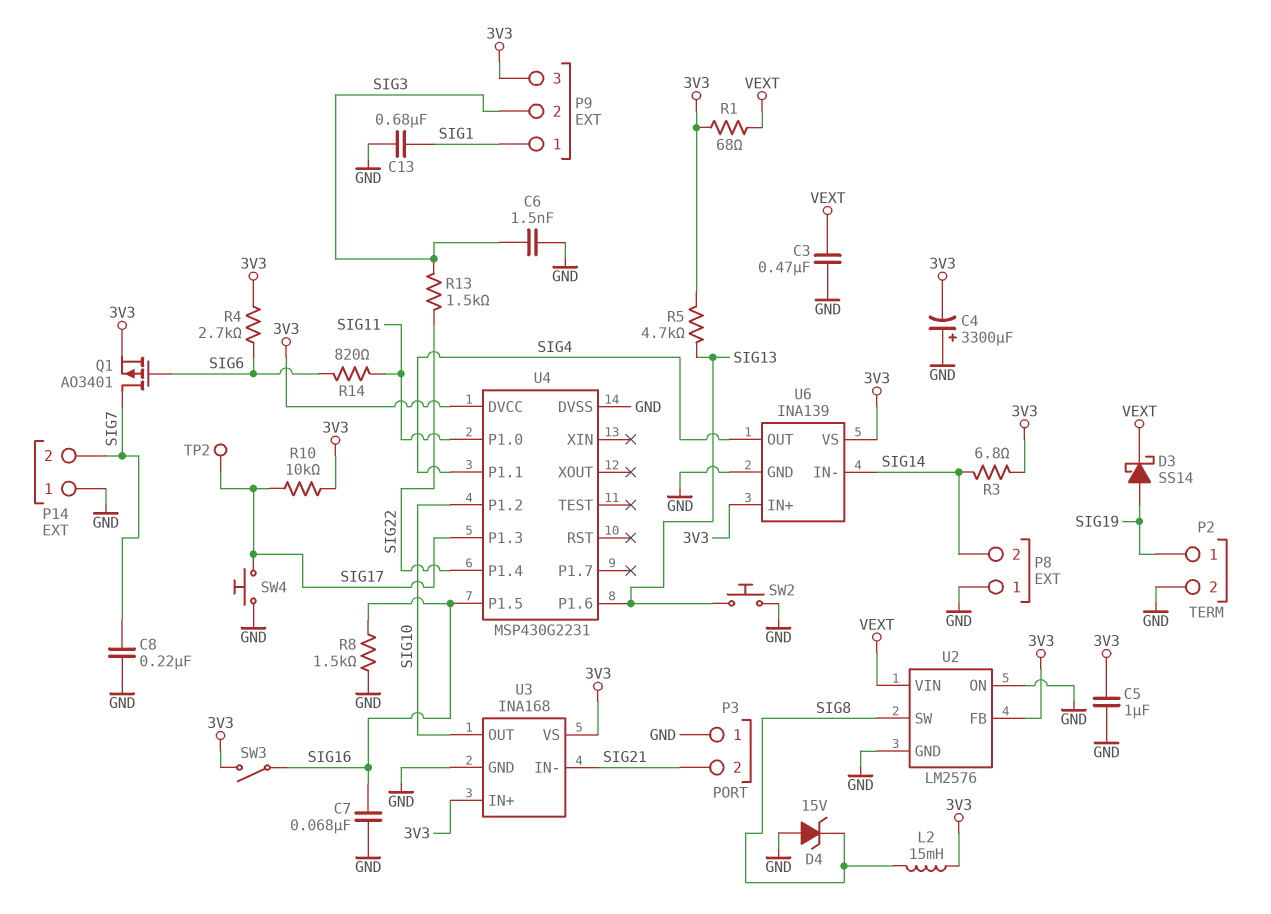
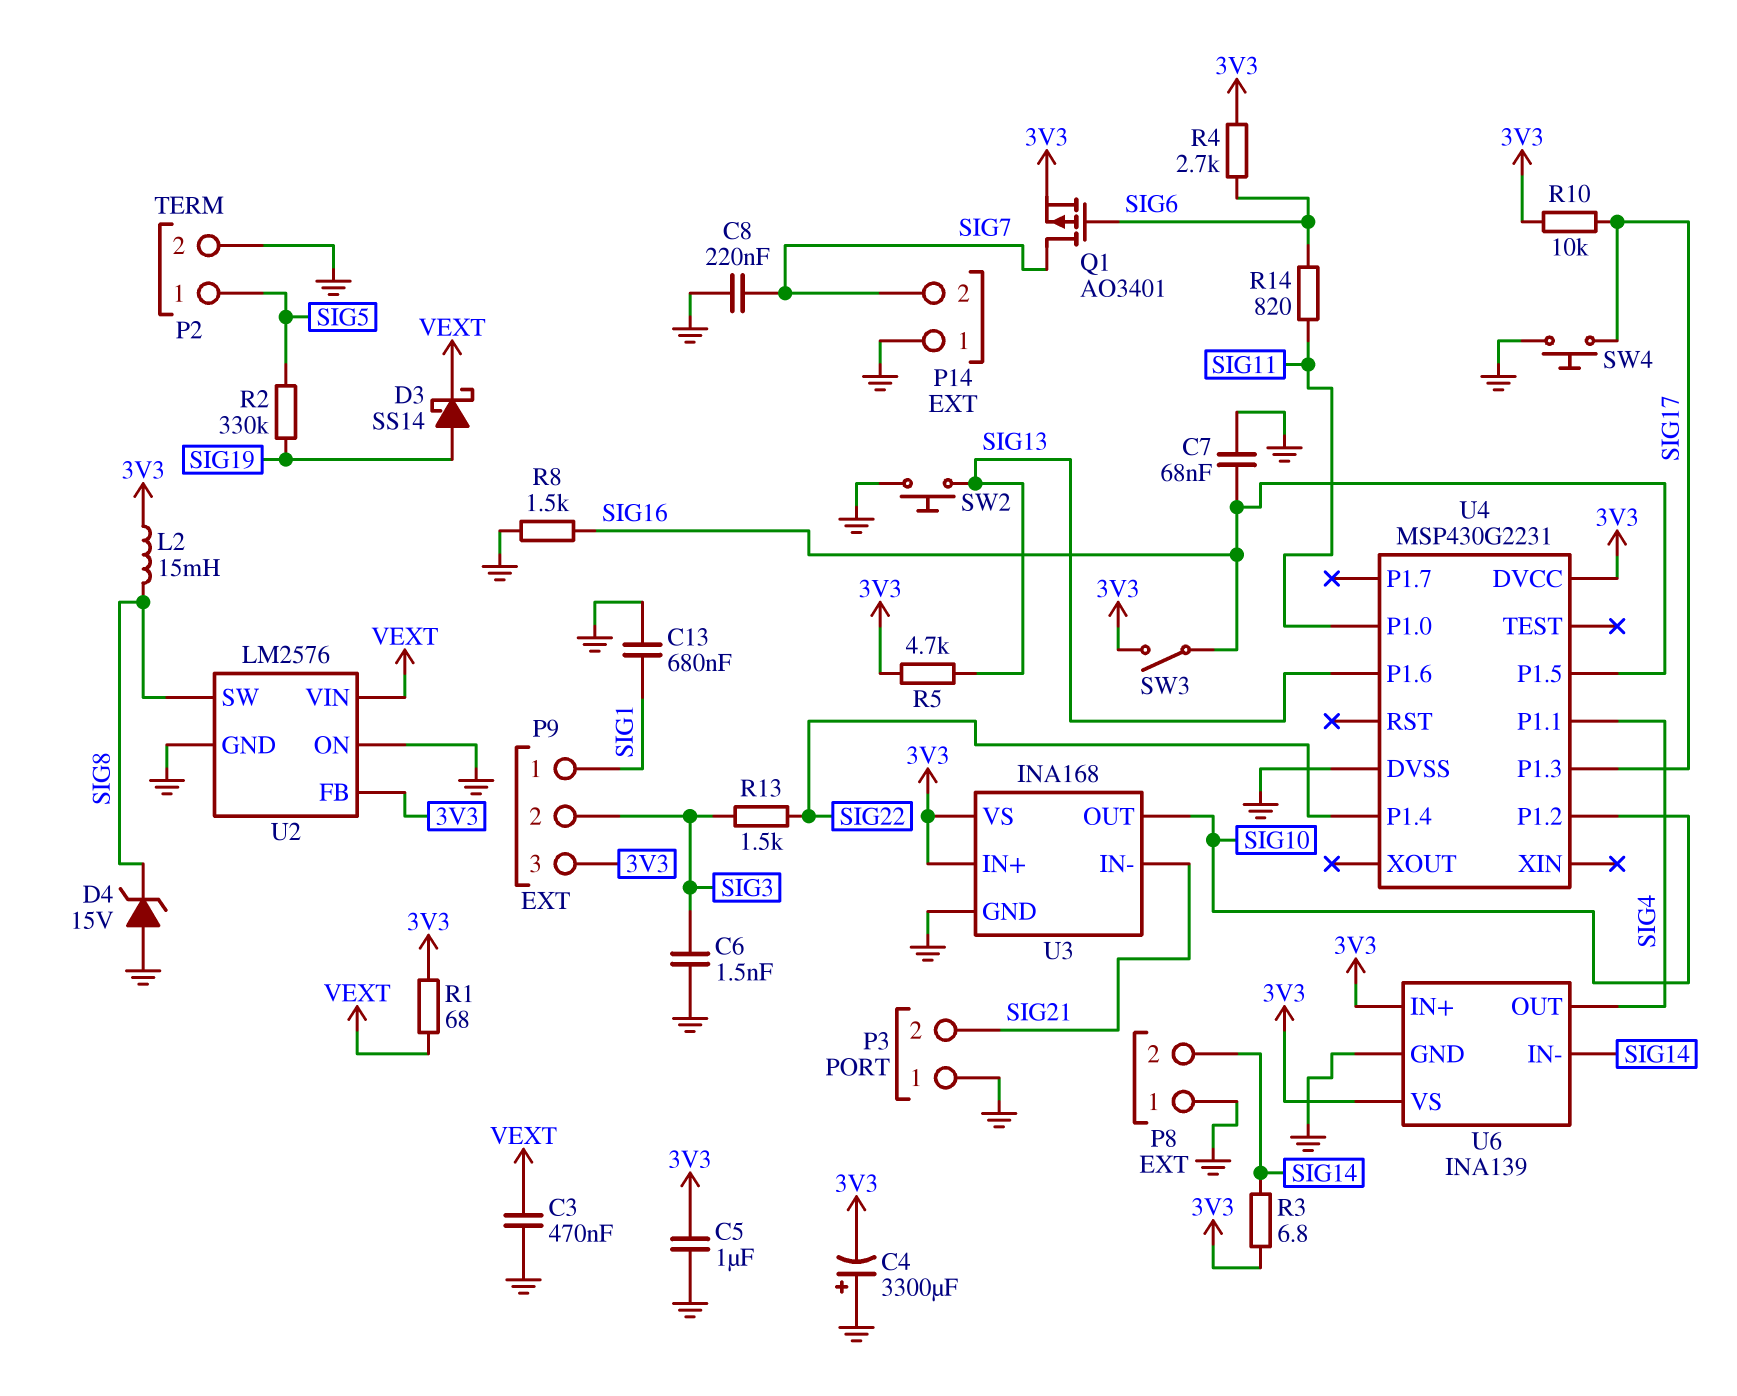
P2 pin 1: SIG19 -> SIG5
R2: none -> 330k (SIG5, SIG19)
TP2: test point (SIG17) -> none

